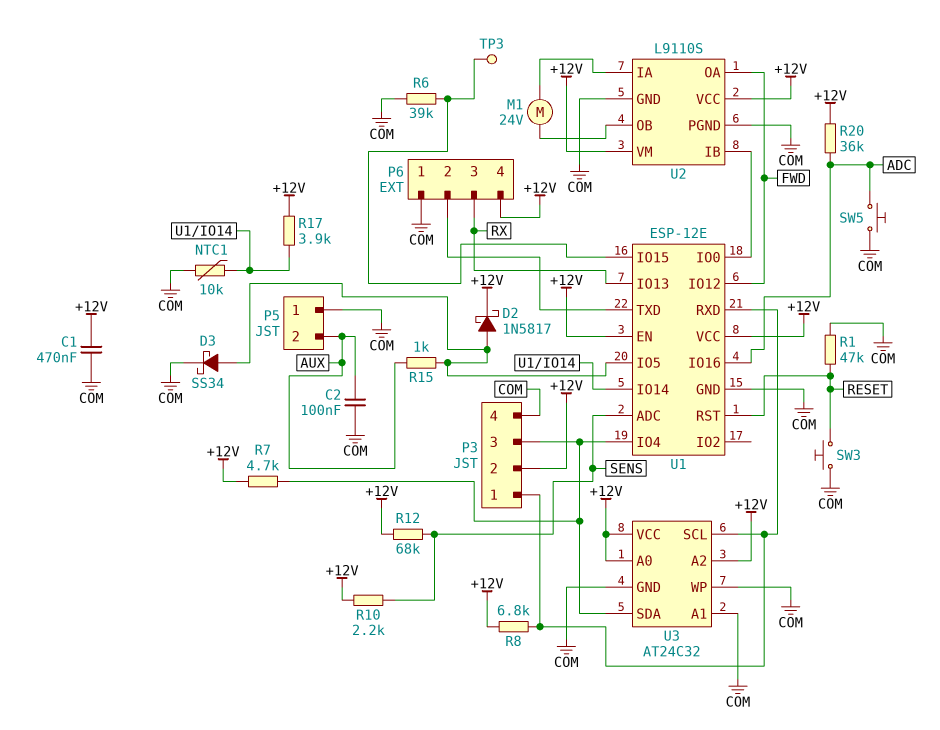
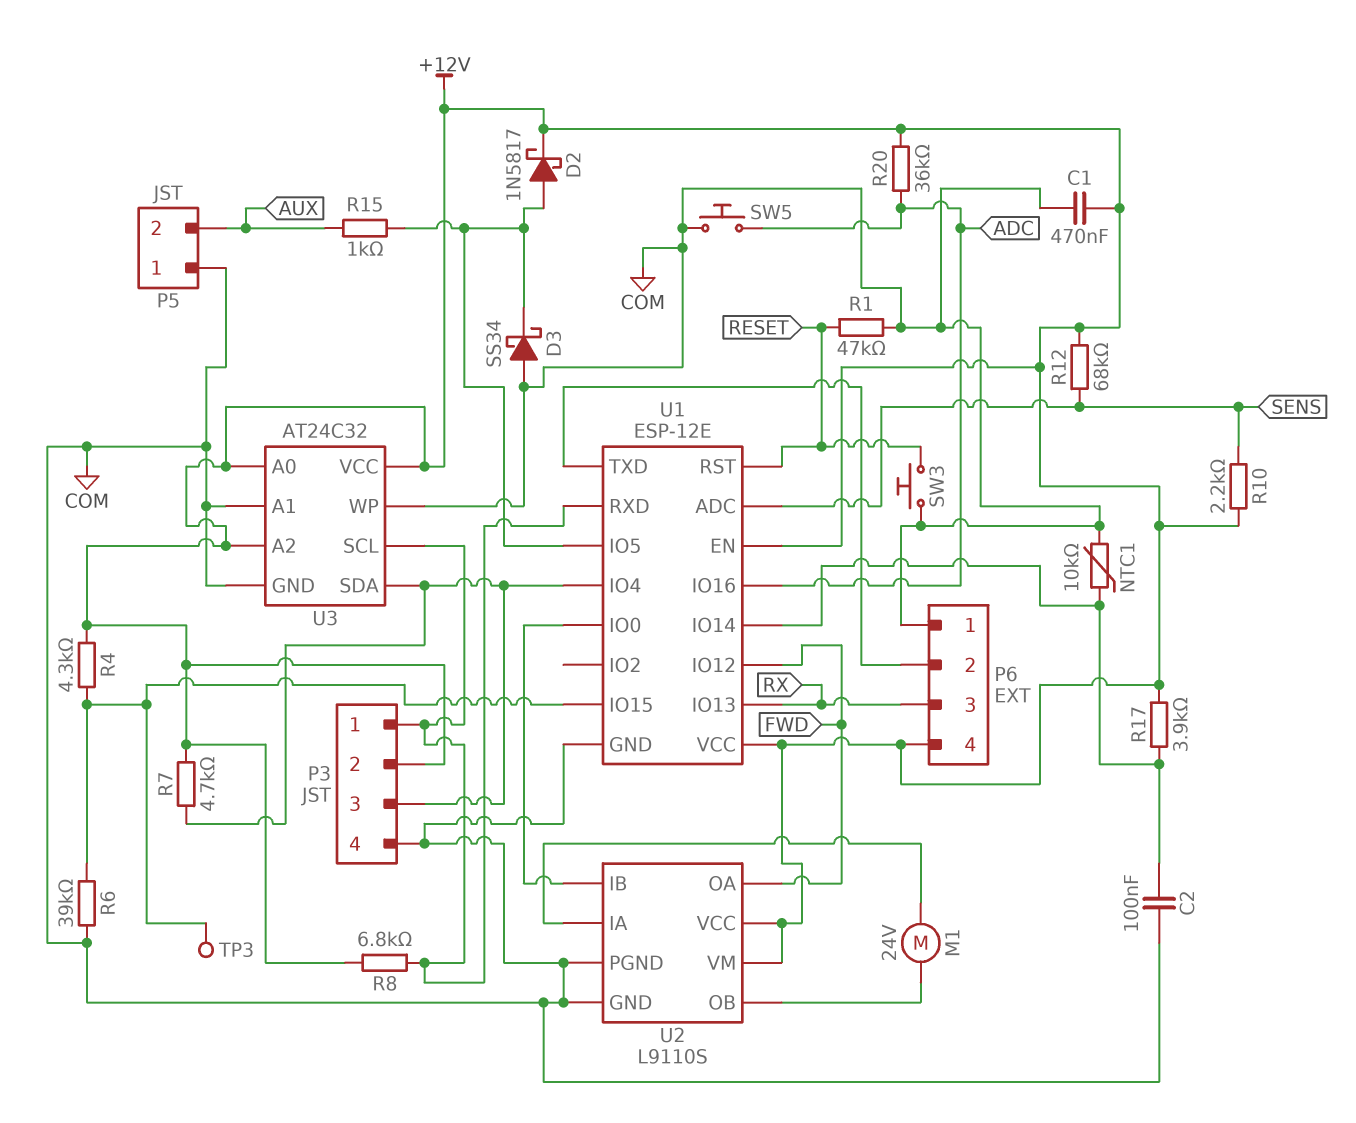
C2: 100nF (AUX, COM) -> 100nF (COM, U1/IO14)
D3: schottky SS34 (A U1/IO5, K COM) -> schottky SS34 (A COM, K U1/IO5)
R4: none -> 4.3k (+12V, U1/IO15)

